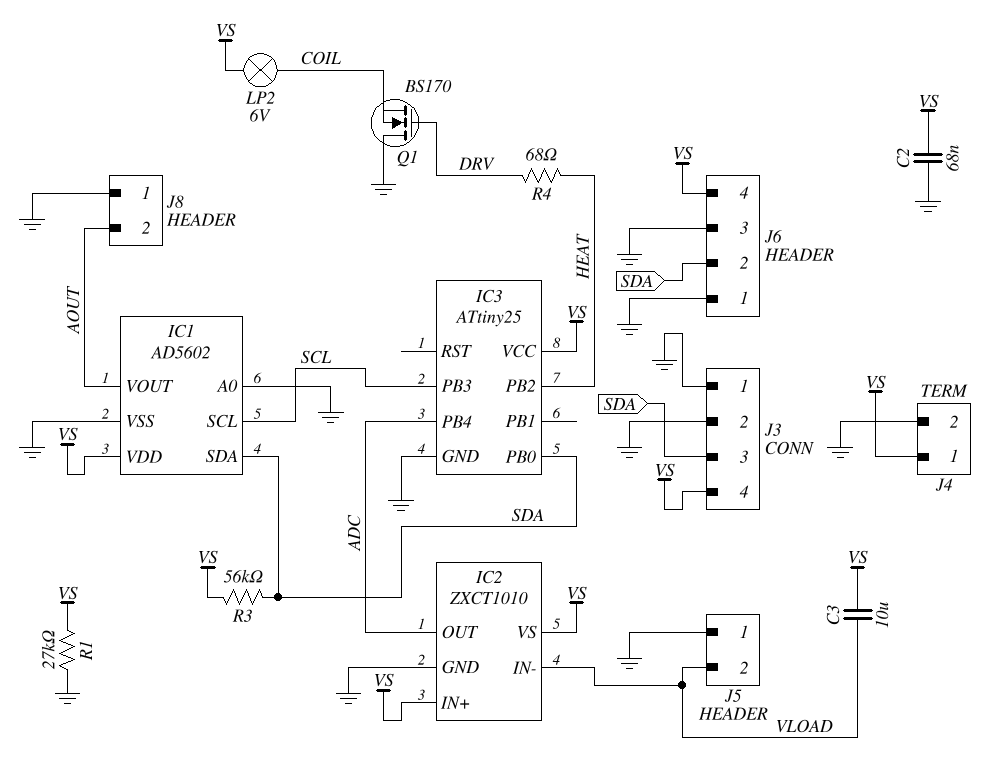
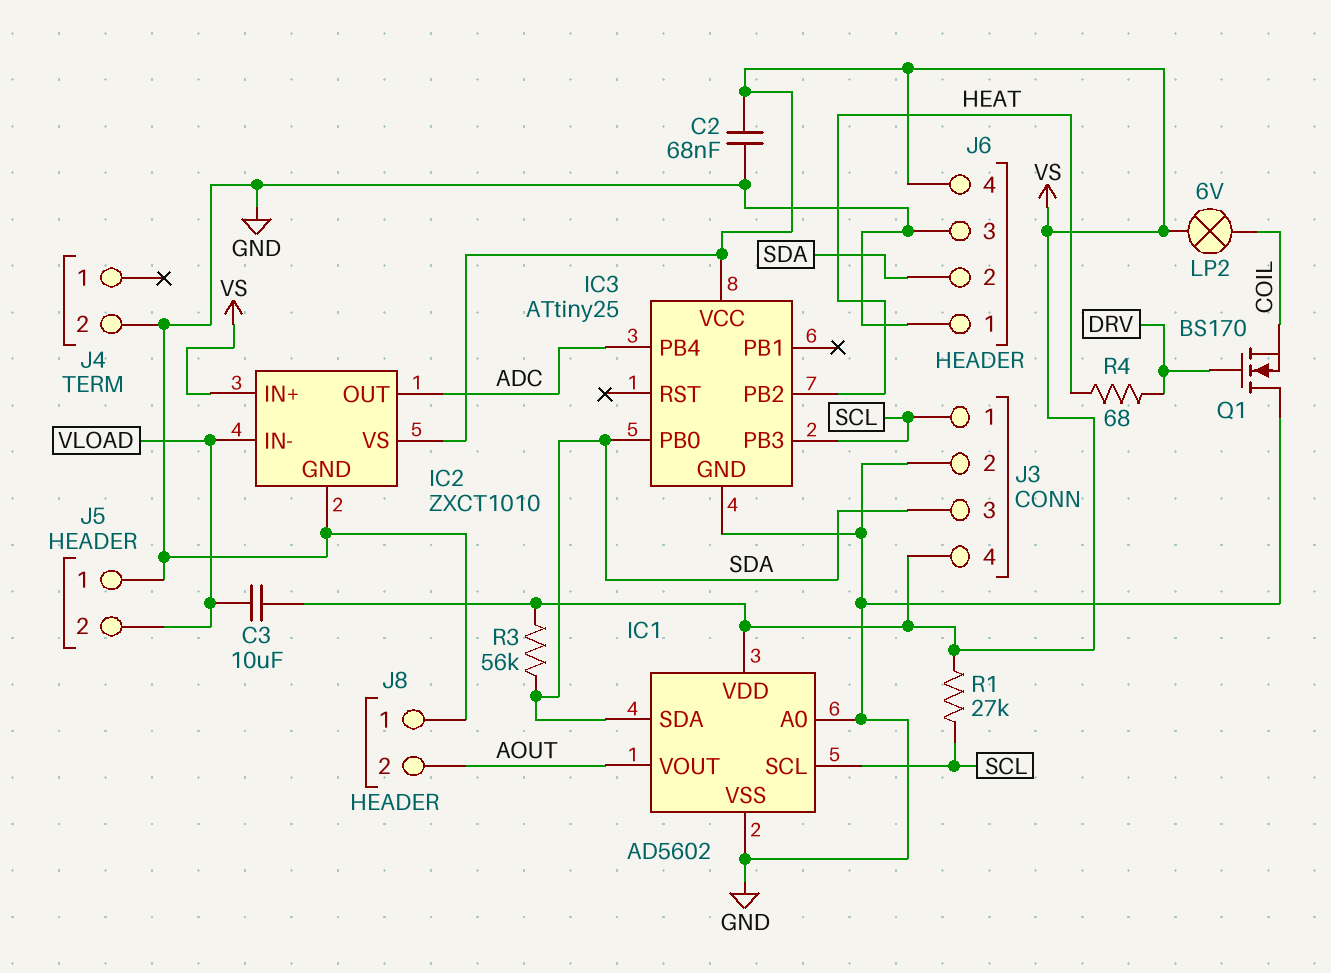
J3 pin 1: GND -> SCL
J4 pin 1: VS -> none
R1: 27k (GND, VS) -> 27k (SCL, VS)

